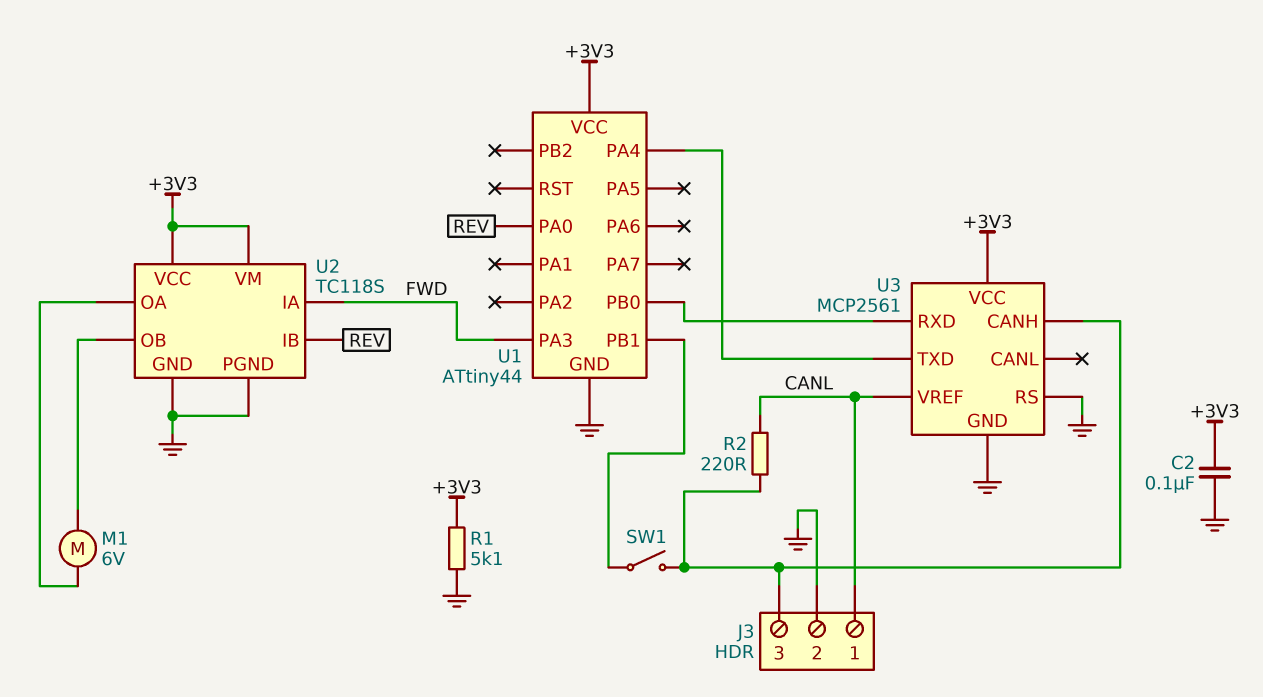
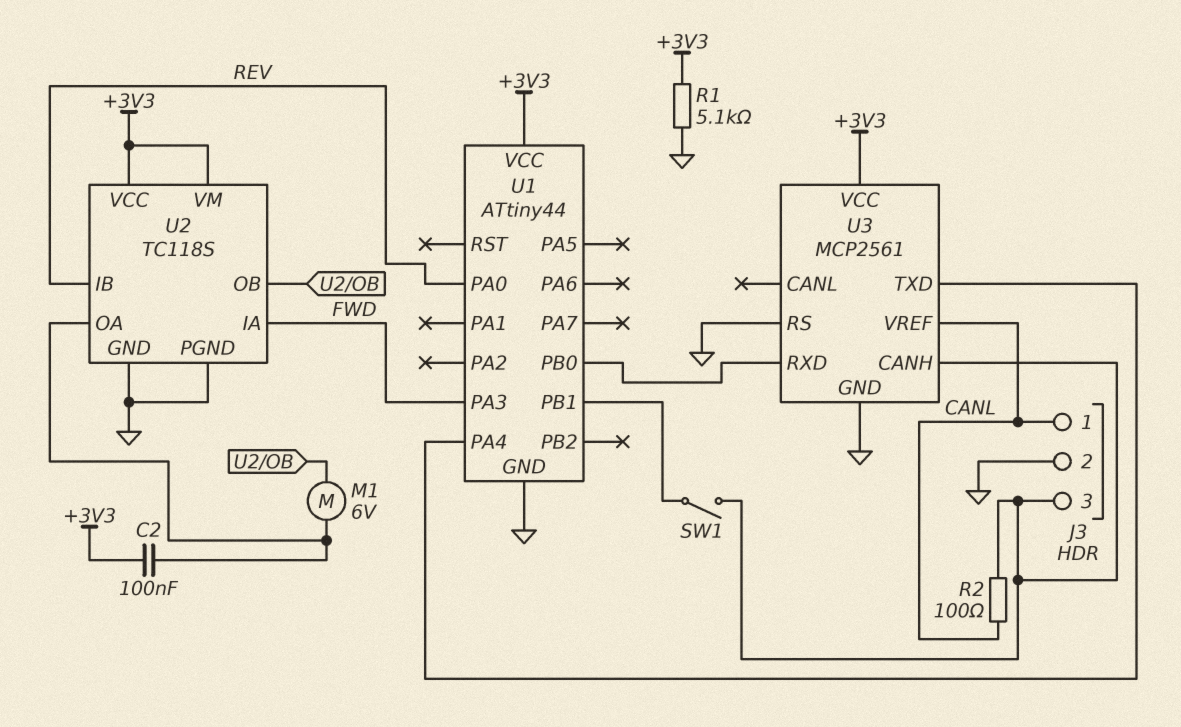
C2: 100nF (+3V3, GND) -> 100nF (+3V3, U2/OA)
R2: 220 (CANL, J3/3) -> 100 (CANL, J3/3)

